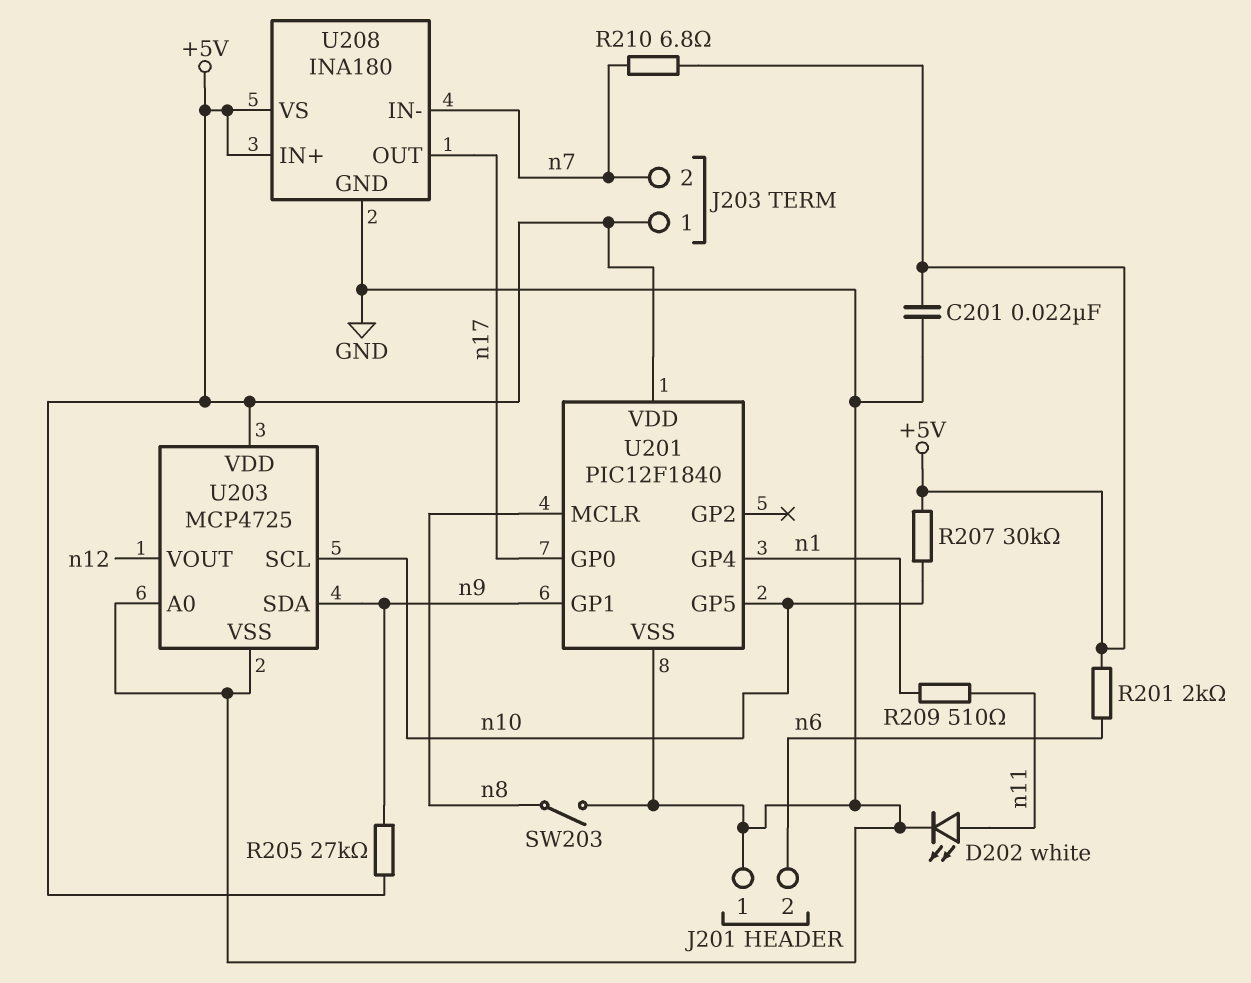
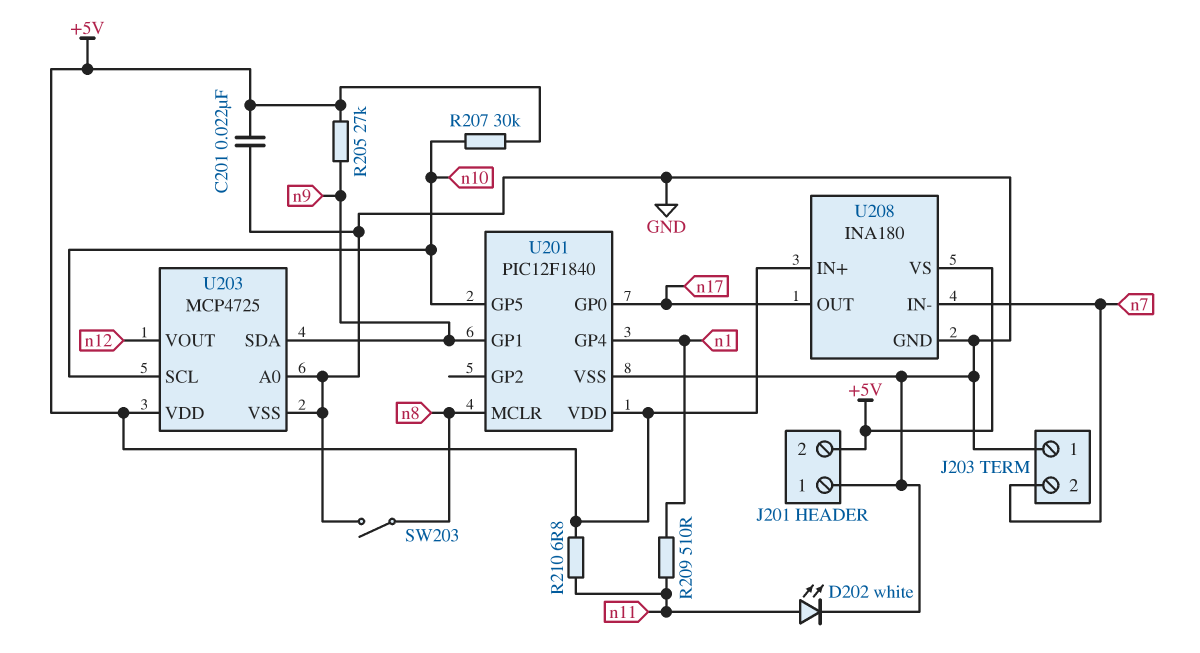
J201 pin 2: n6 -> +5V
J203 pin 1: +5V -> GND
R201: 2k (+5V, n6) -> none
R210: 6.8 (+5V, n7) -> 6.8 (+5V, n11)

